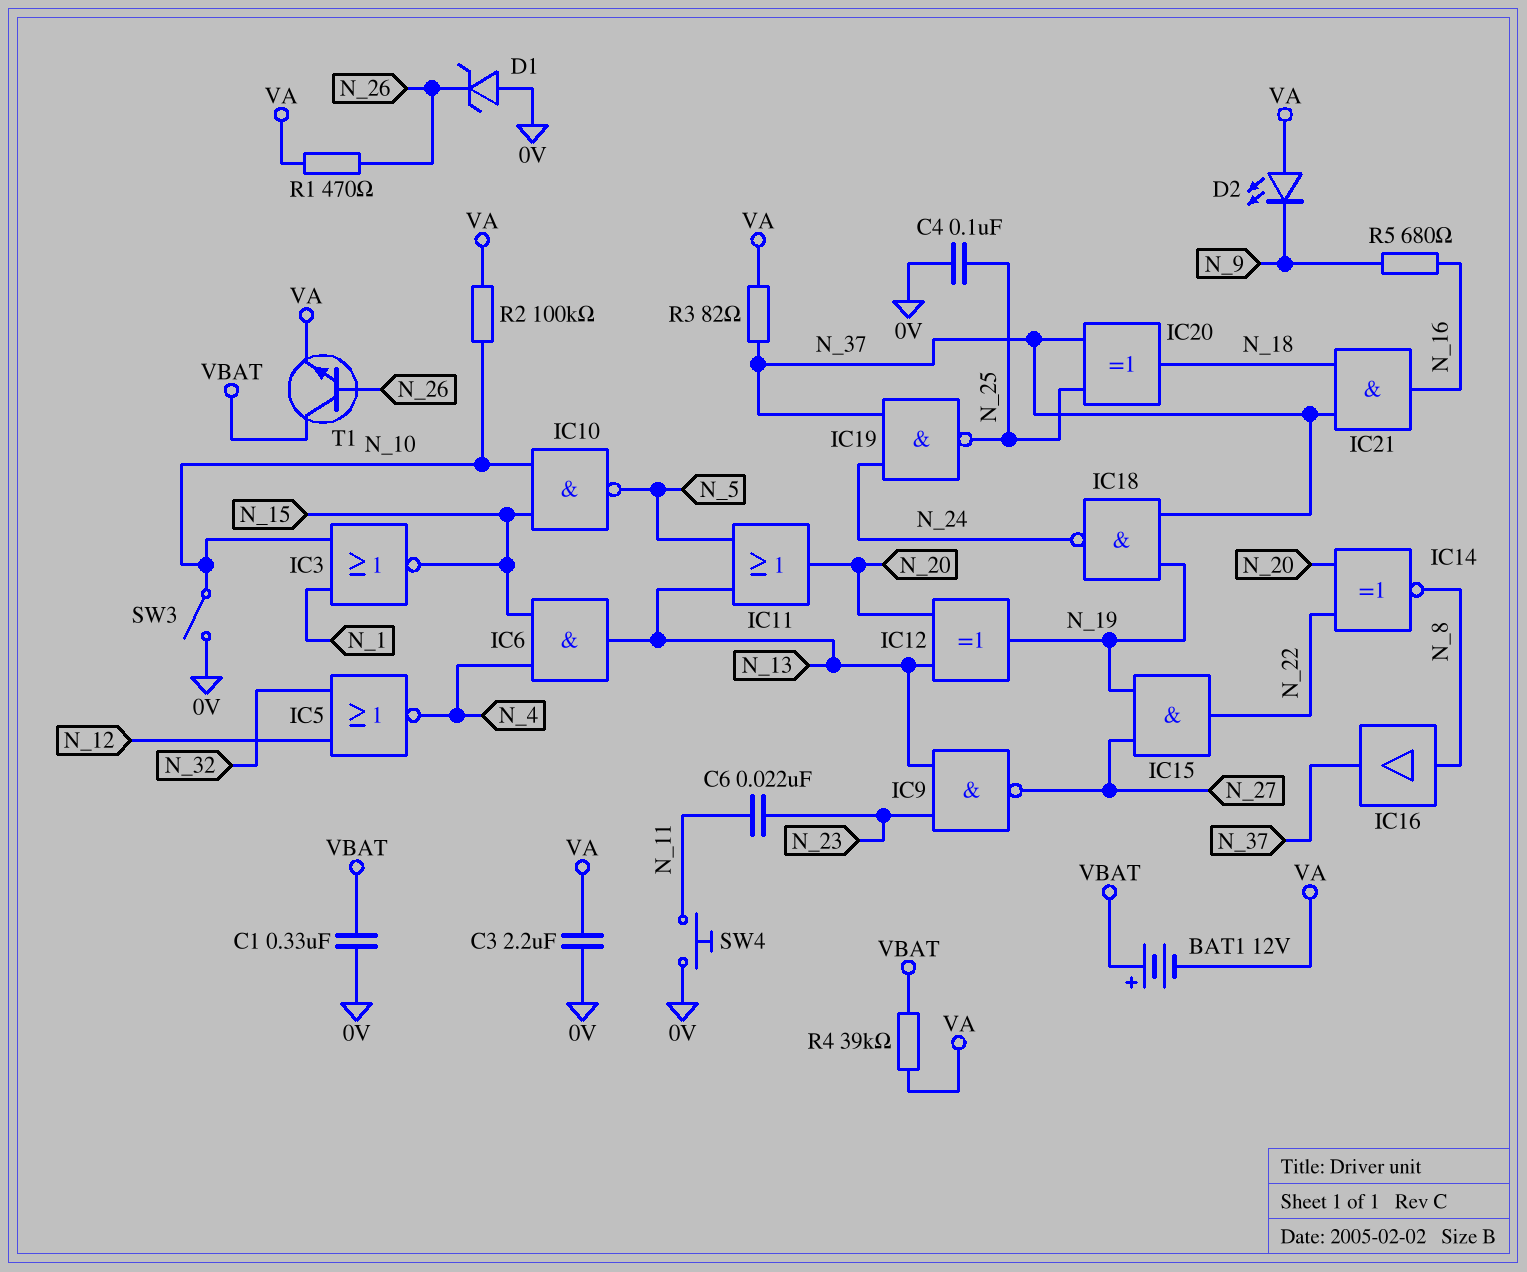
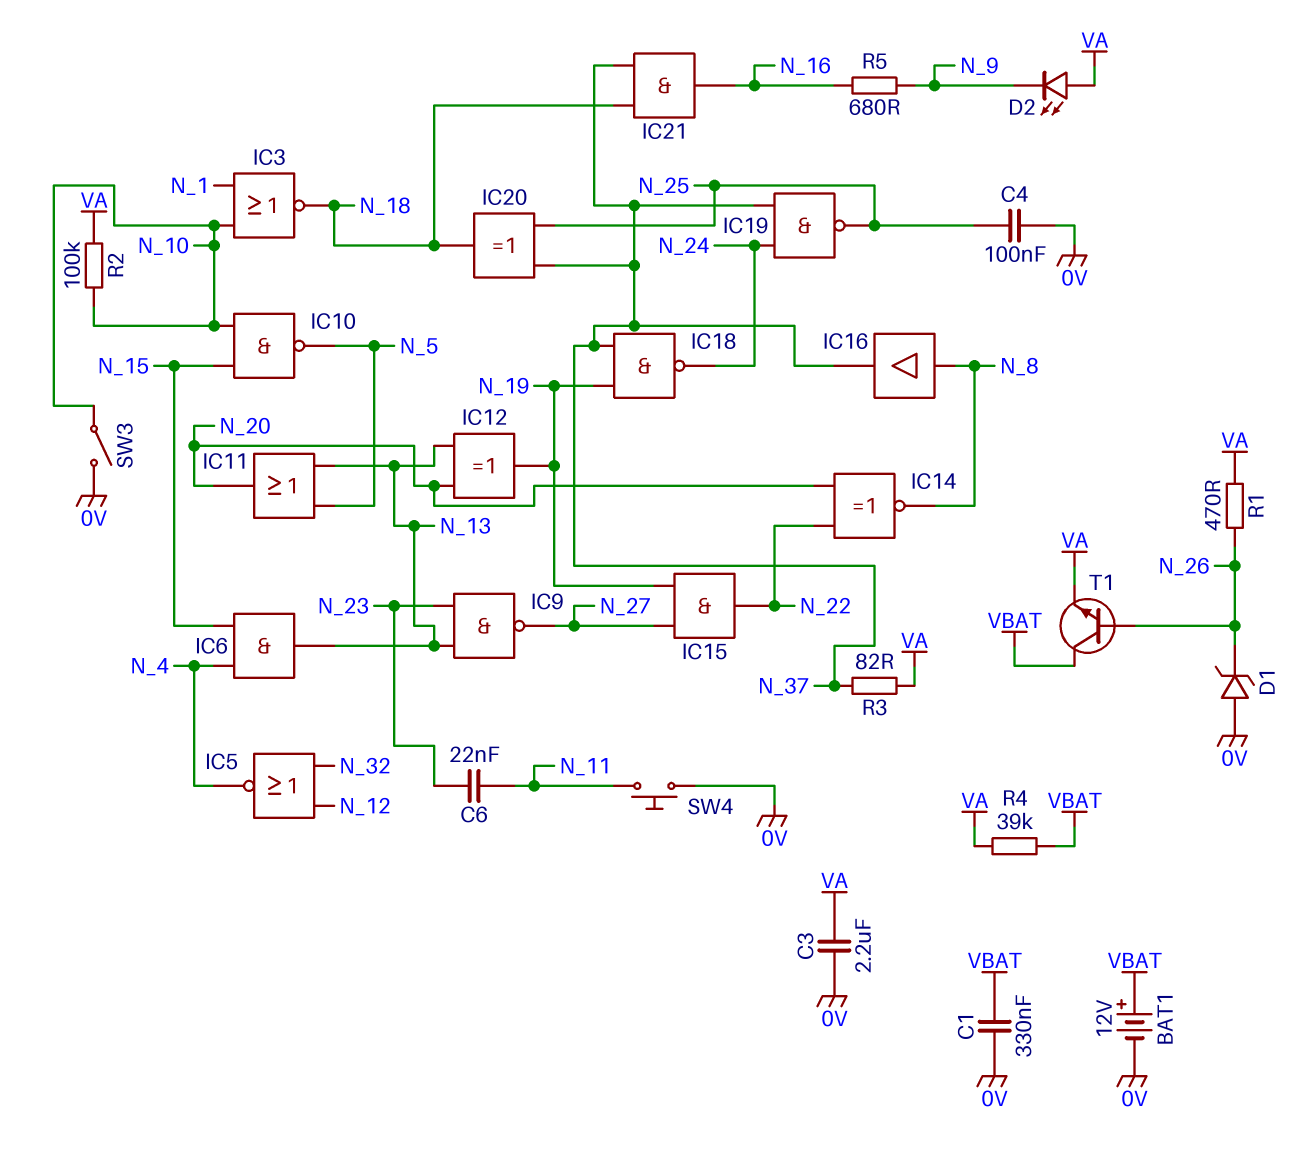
BAT1: 12V (plus VBAT, minus VA) -> 12V (plus VBAT, minus 0V)
IC3: NOR (in N_1, in N_10, out N_15) -> NOR (in N_1, in N_10, out N_18)

